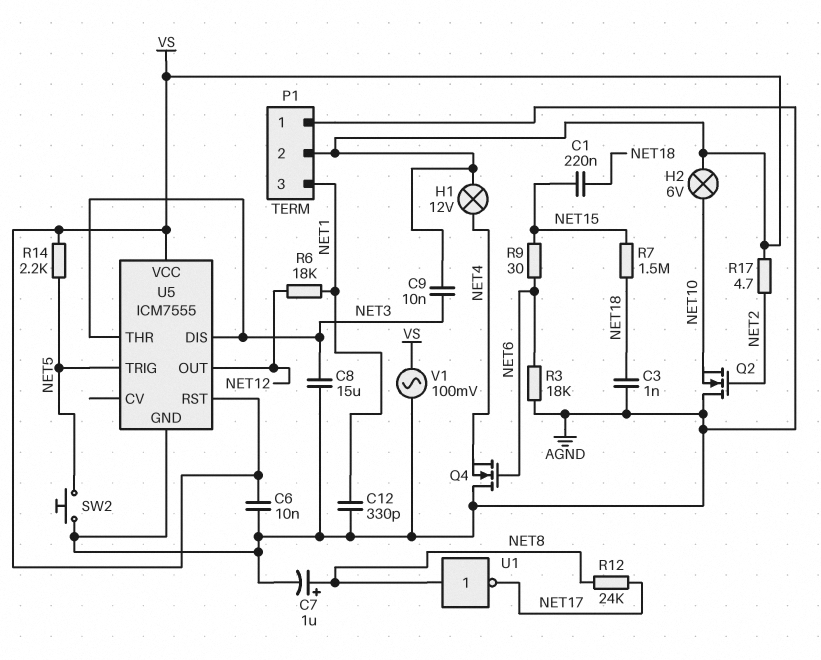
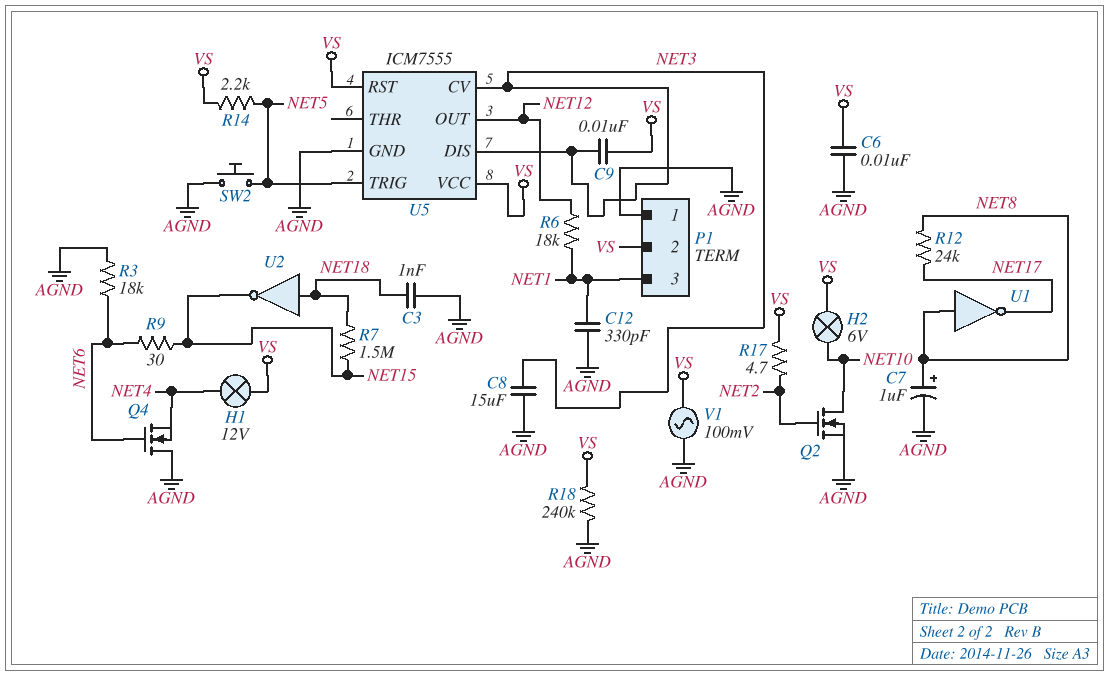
C1: 220nF (NET15, NET18) -> none
Q2: NMOS (G NET2, D AGND, S NET10) -> NMOS (G NET2, D NET10, S AGND)
R18: none -> 240k (AGND, VS)
U2: none -> NOT (in NET18, out NET15)
U5 pin CV: none -> NET3
U5 pin THR: NET3 -> none

